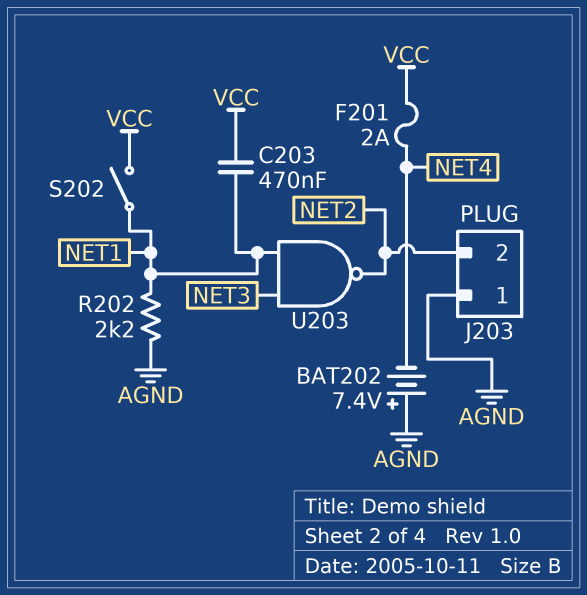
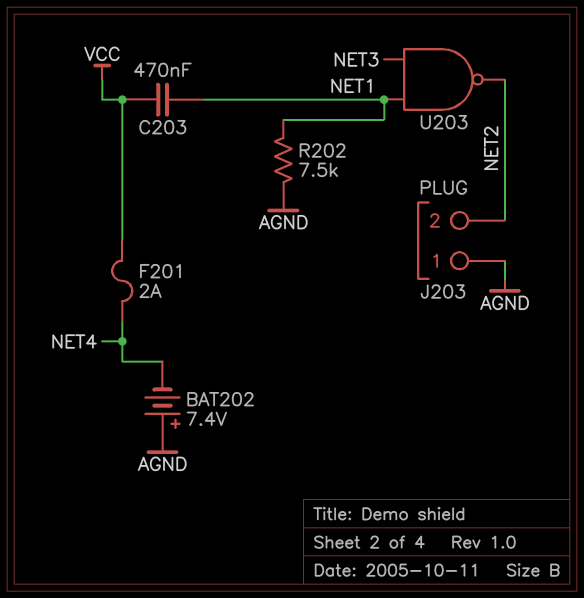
R202: 2.2k (AGND, NET1) -> 7.5k (AGND, NET1)
S202: switch (NET1, VCC) -> none

